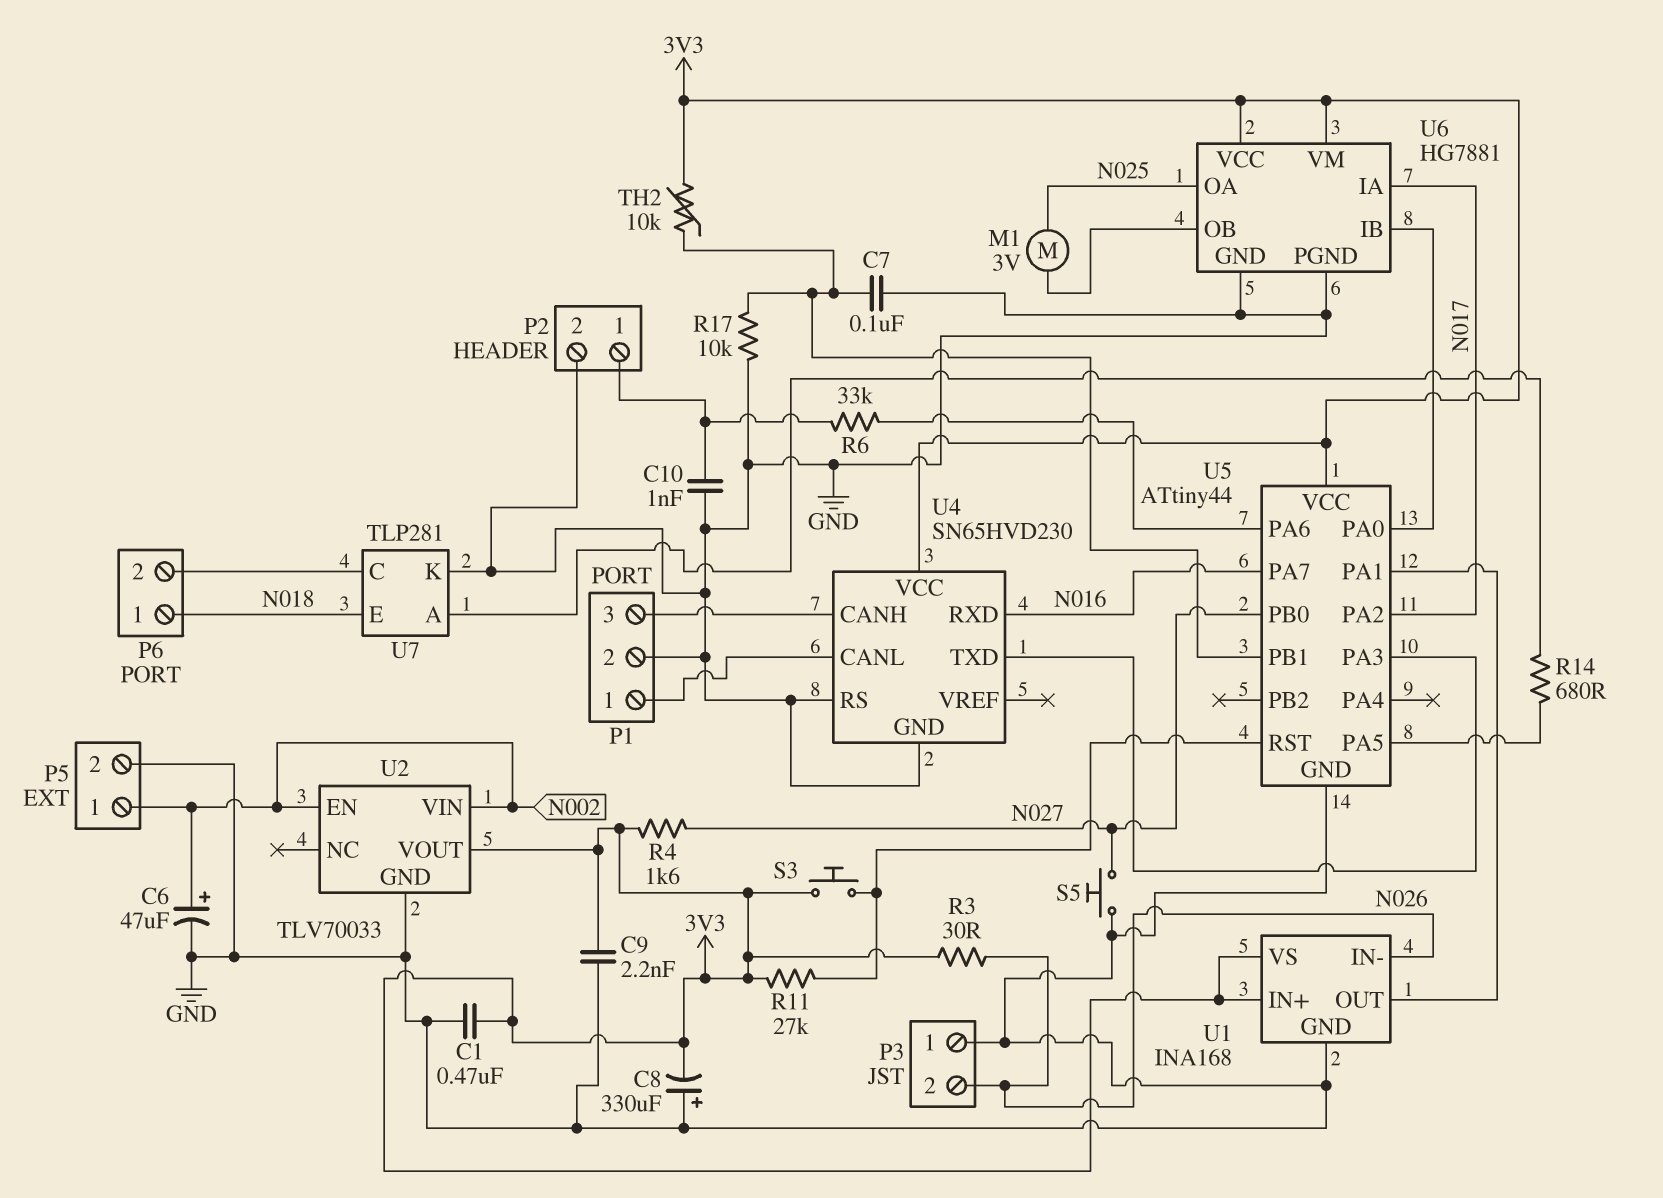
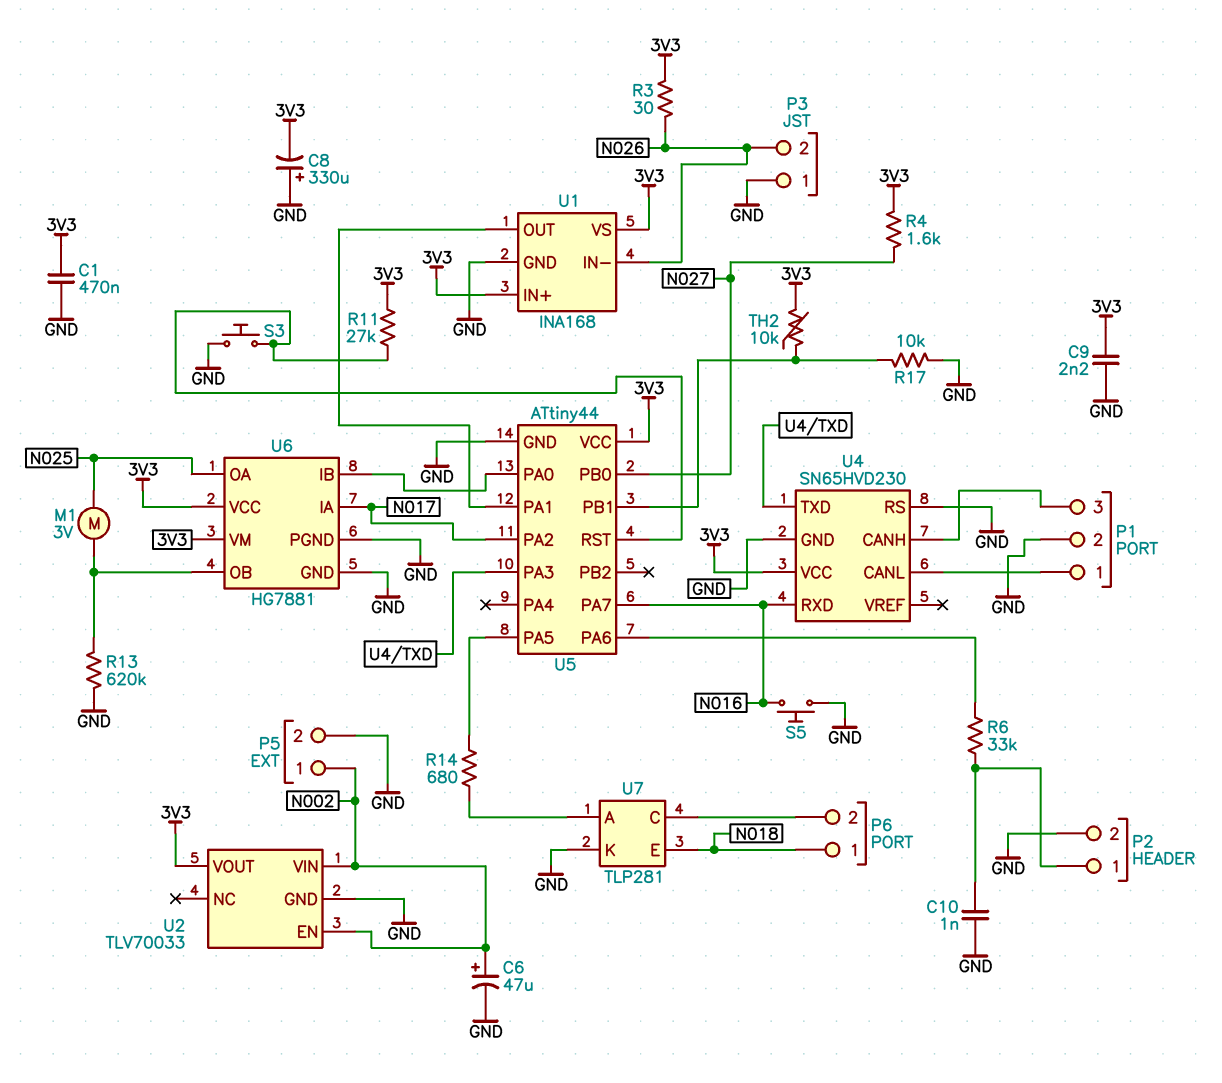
C7: 100nF (GND, U5/PB1) -> none
R13: none -> 620k (GND, U6/OB)
S3: button (3V3, U5/RST) -> button (GND, U5/RST)
S5: button (GND, N027) -> button (GND, N016)

